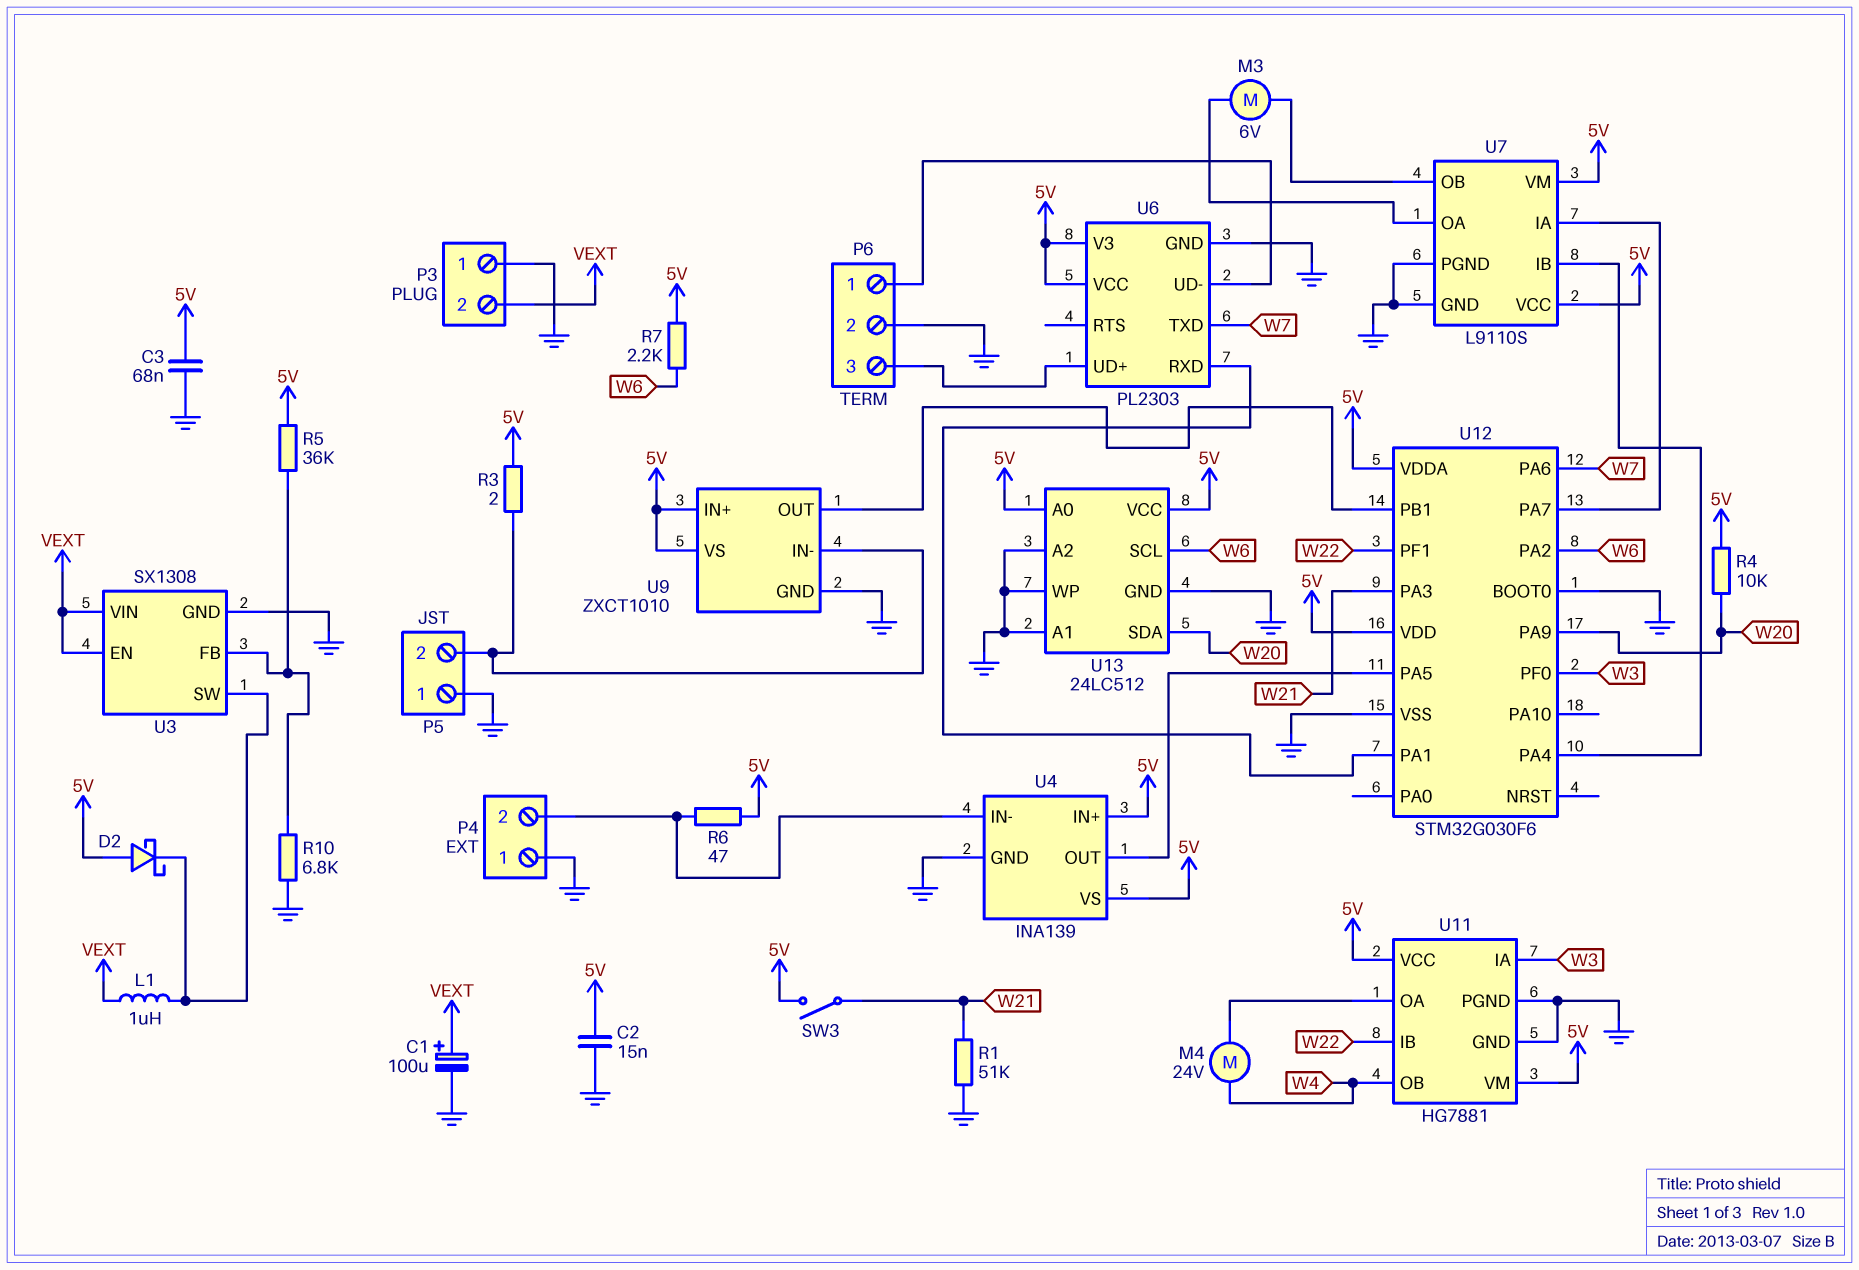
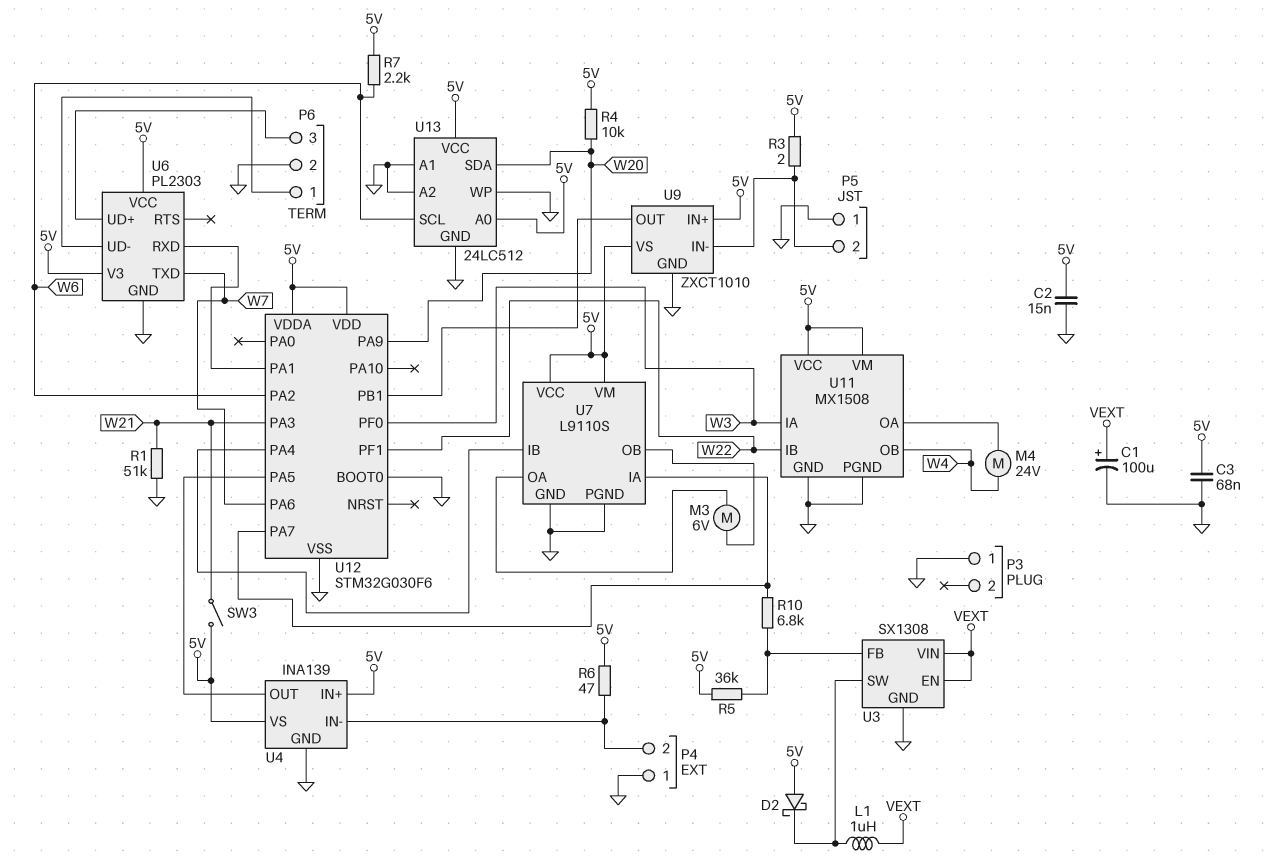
P3 pin 2: VEXT -> none
R10: 6.8k (GND, U3/FB) -> 6.8k (U3/FB, U7/IA)
U11: HG7881 -> MX1508

